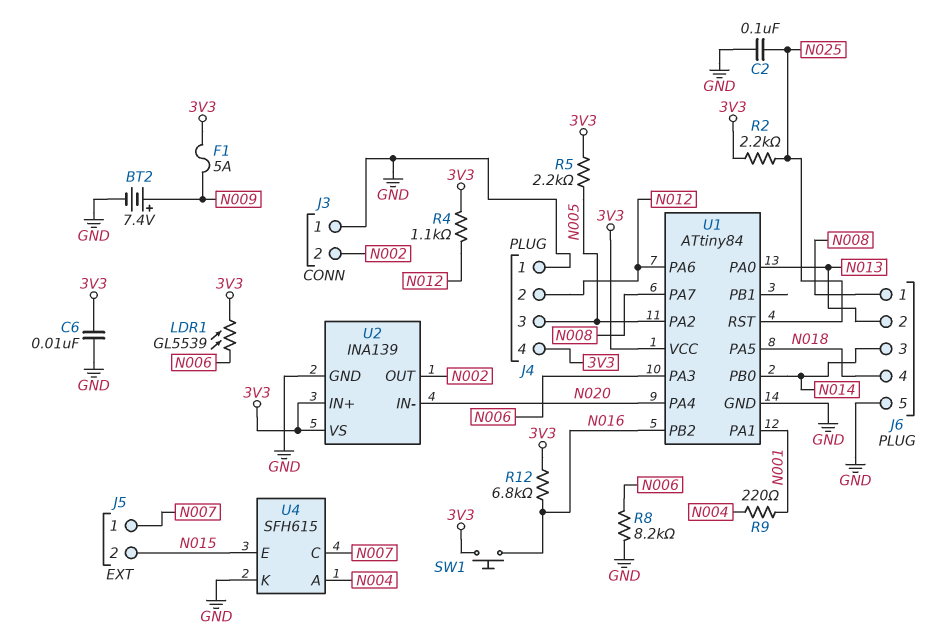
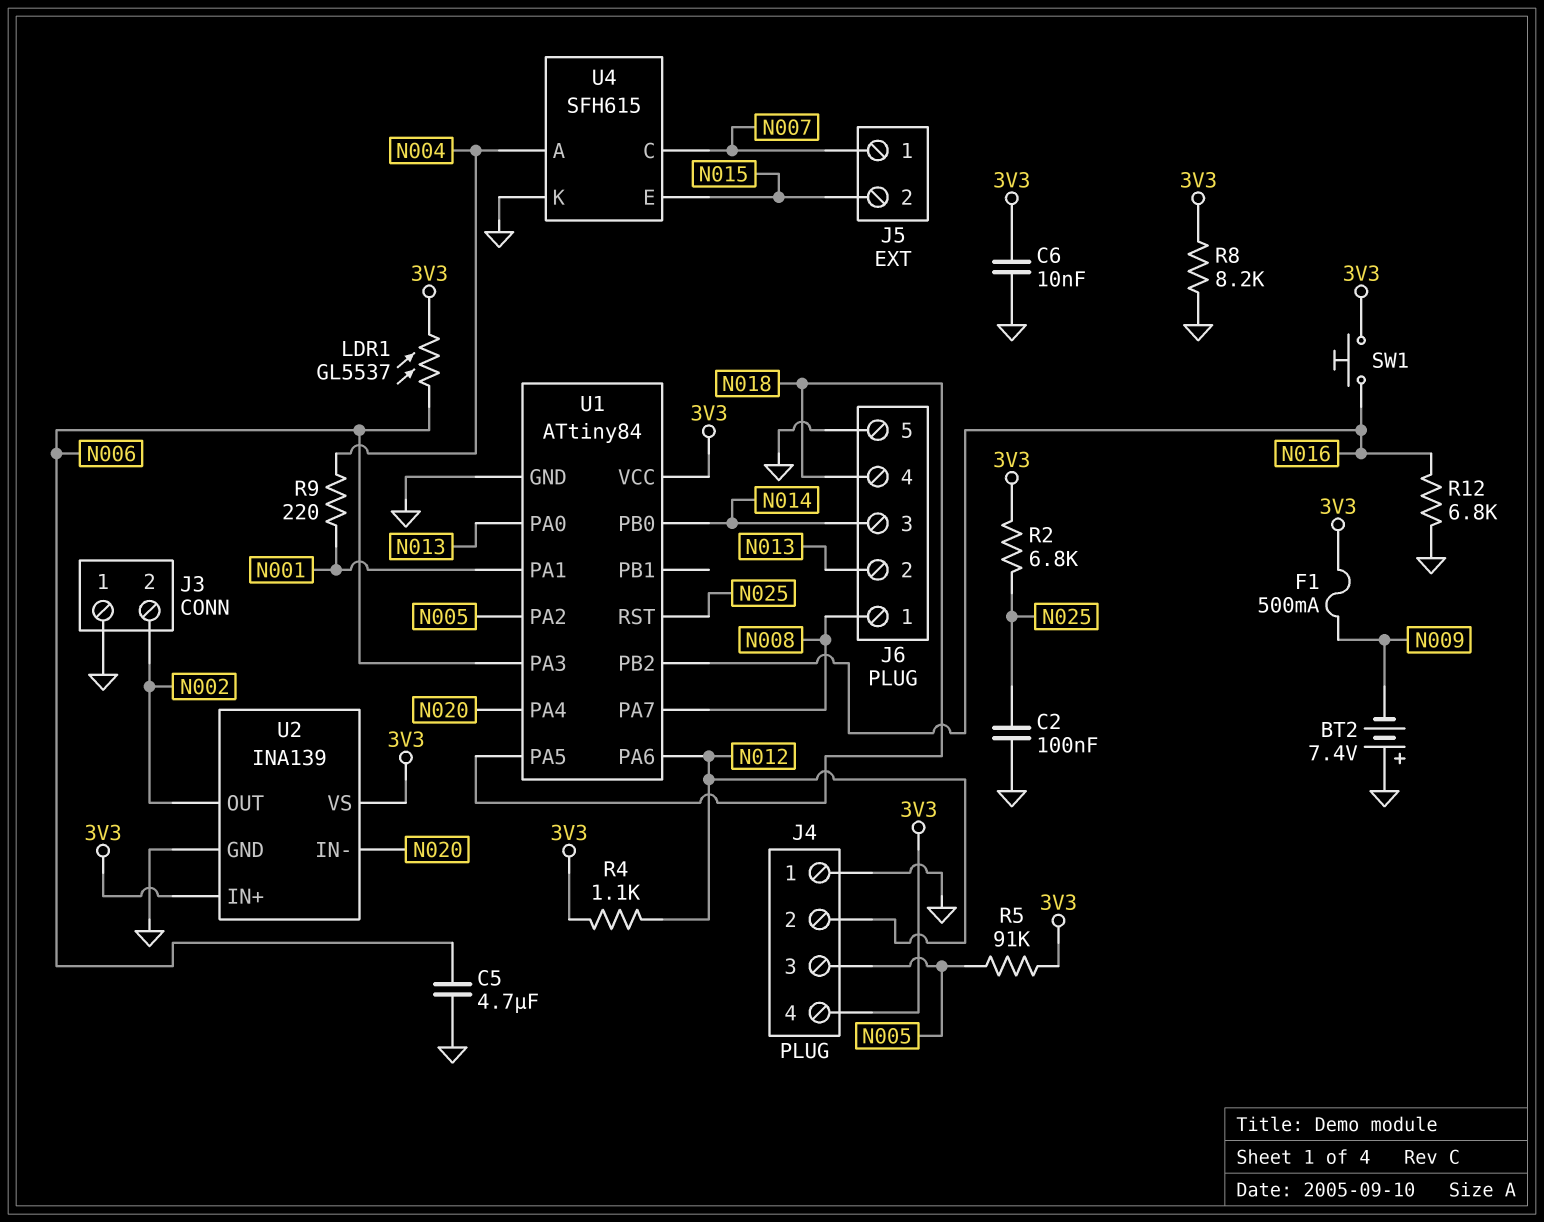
BT2: 7.4V (plus N009, minus GND) -> 7.4V (plus GND, minus N009)
C5: none -> 4.7uF (GND, N006)
F1: 5A (3V3, N009) -> 500mA (3V3, N009)
LDR1: GL5539 (3V3, N006) -> GL5537 (3V3, N006)
R2: 2.2k (3V3, N025) -> 6.8k (3V3, N025)
R5: 2.2k (3V3, N005) -> 91k (3V3, N005)
R8: 8.2k (GND, N006) -> 8.2k (3V3, GND)
R12: 6.8k (3V3, N016) -> 6.8k (GND, N016)

